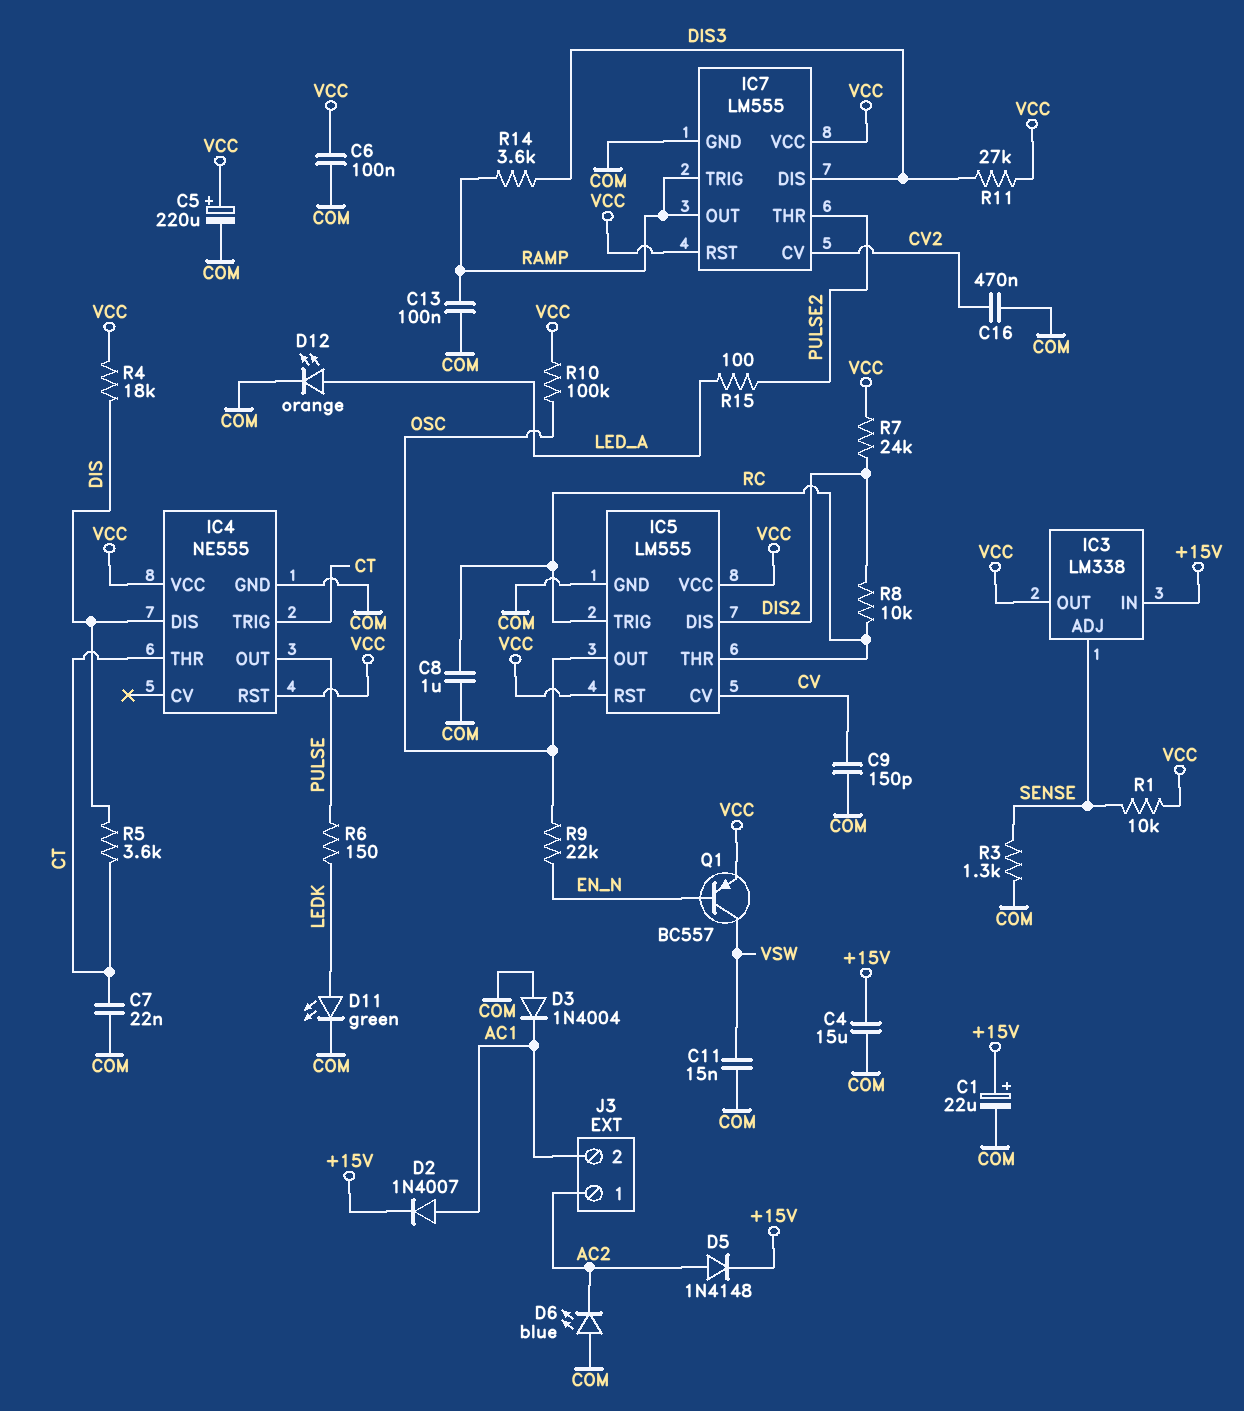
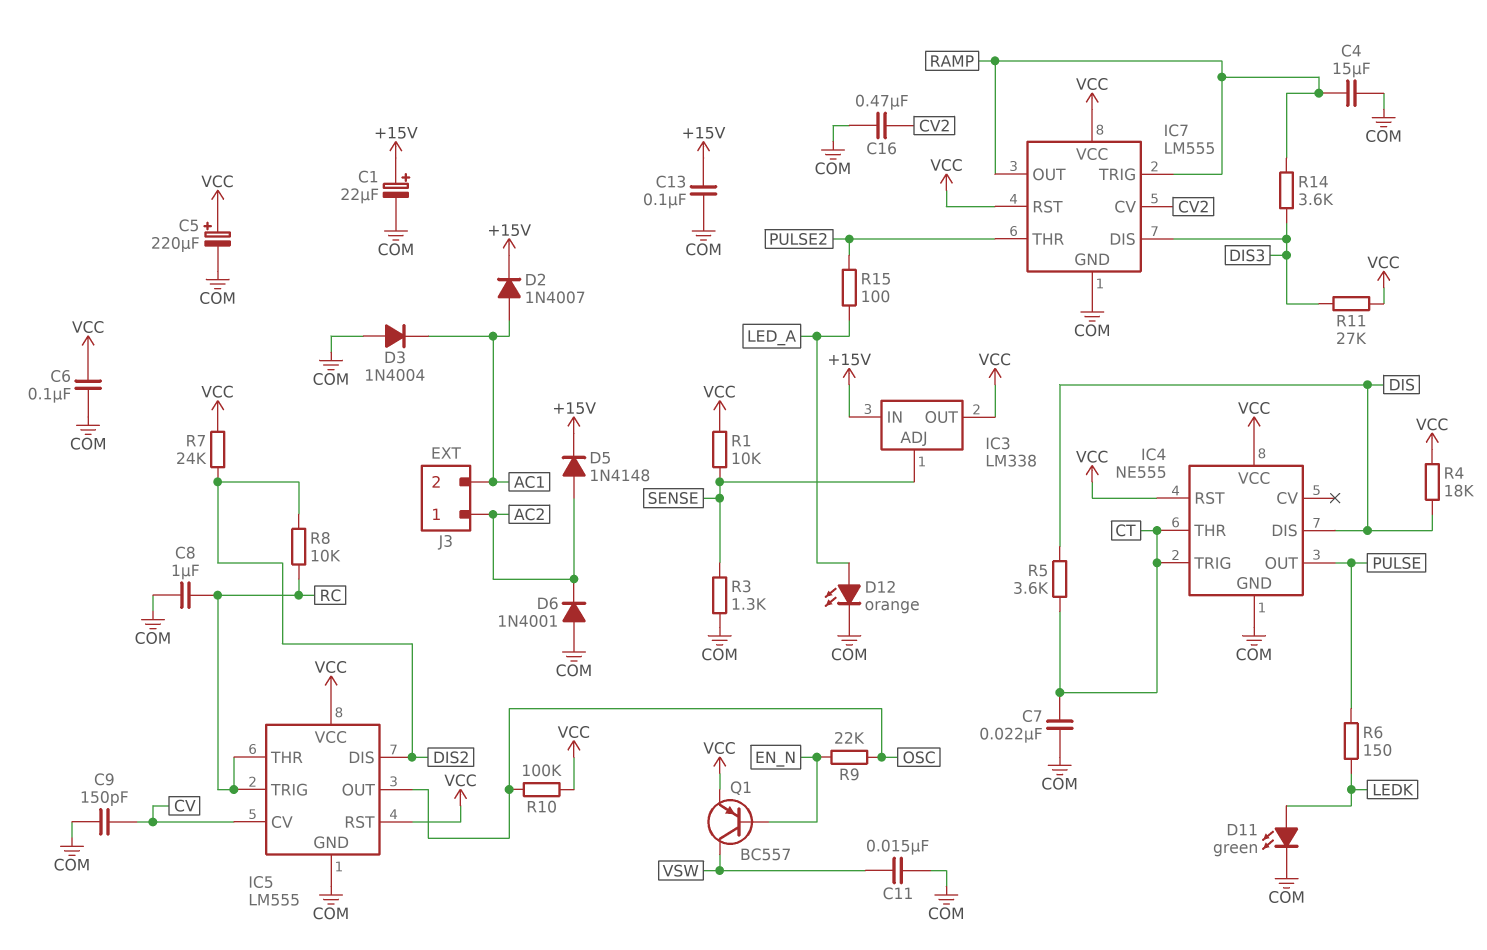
C4: 15uF (+15V, COM) -> 15uF (COM, RAMP)
C13: 100nF (COM, RAMP) -> 100nF (+15V, COM)
D6: LED blue (A COM, K AC2) -> diode 1N4001 (A COM, K AC2)

